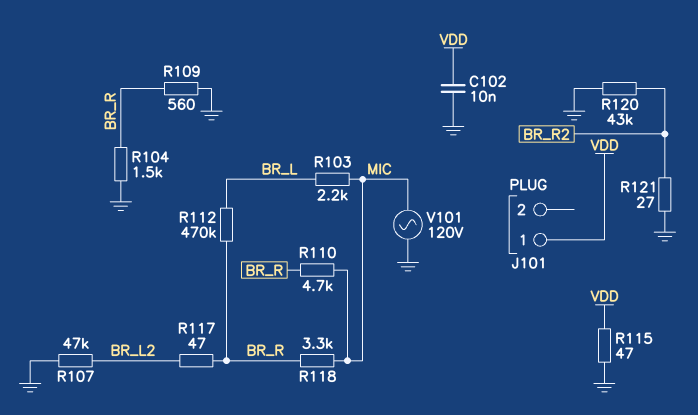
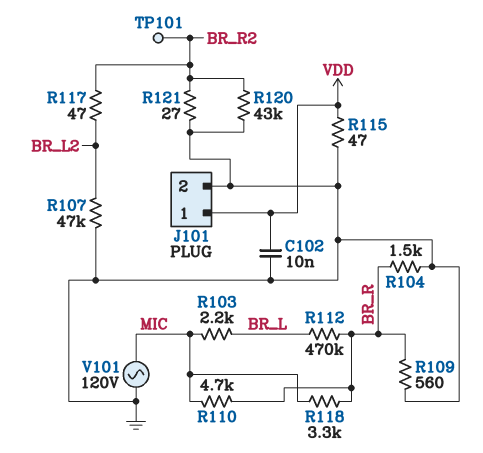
J101 pin 2: none -> GND
R117: 47 (BR_L2, BR_R) -> 47 (BR_L2, BR_R2)
TP101: none -> test point (BR_R2)

